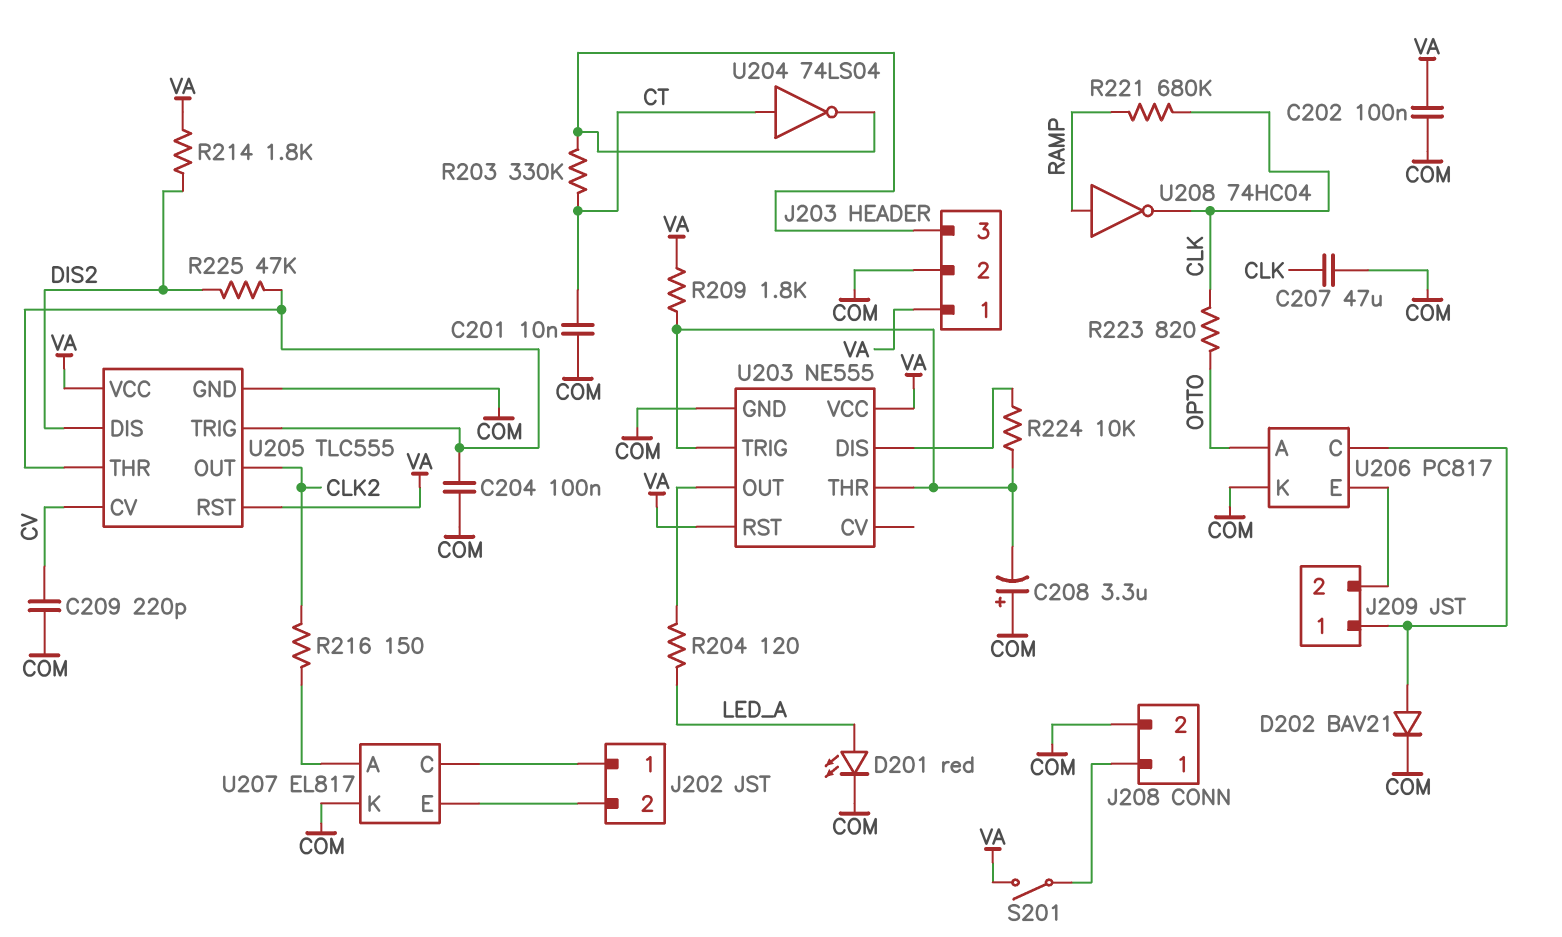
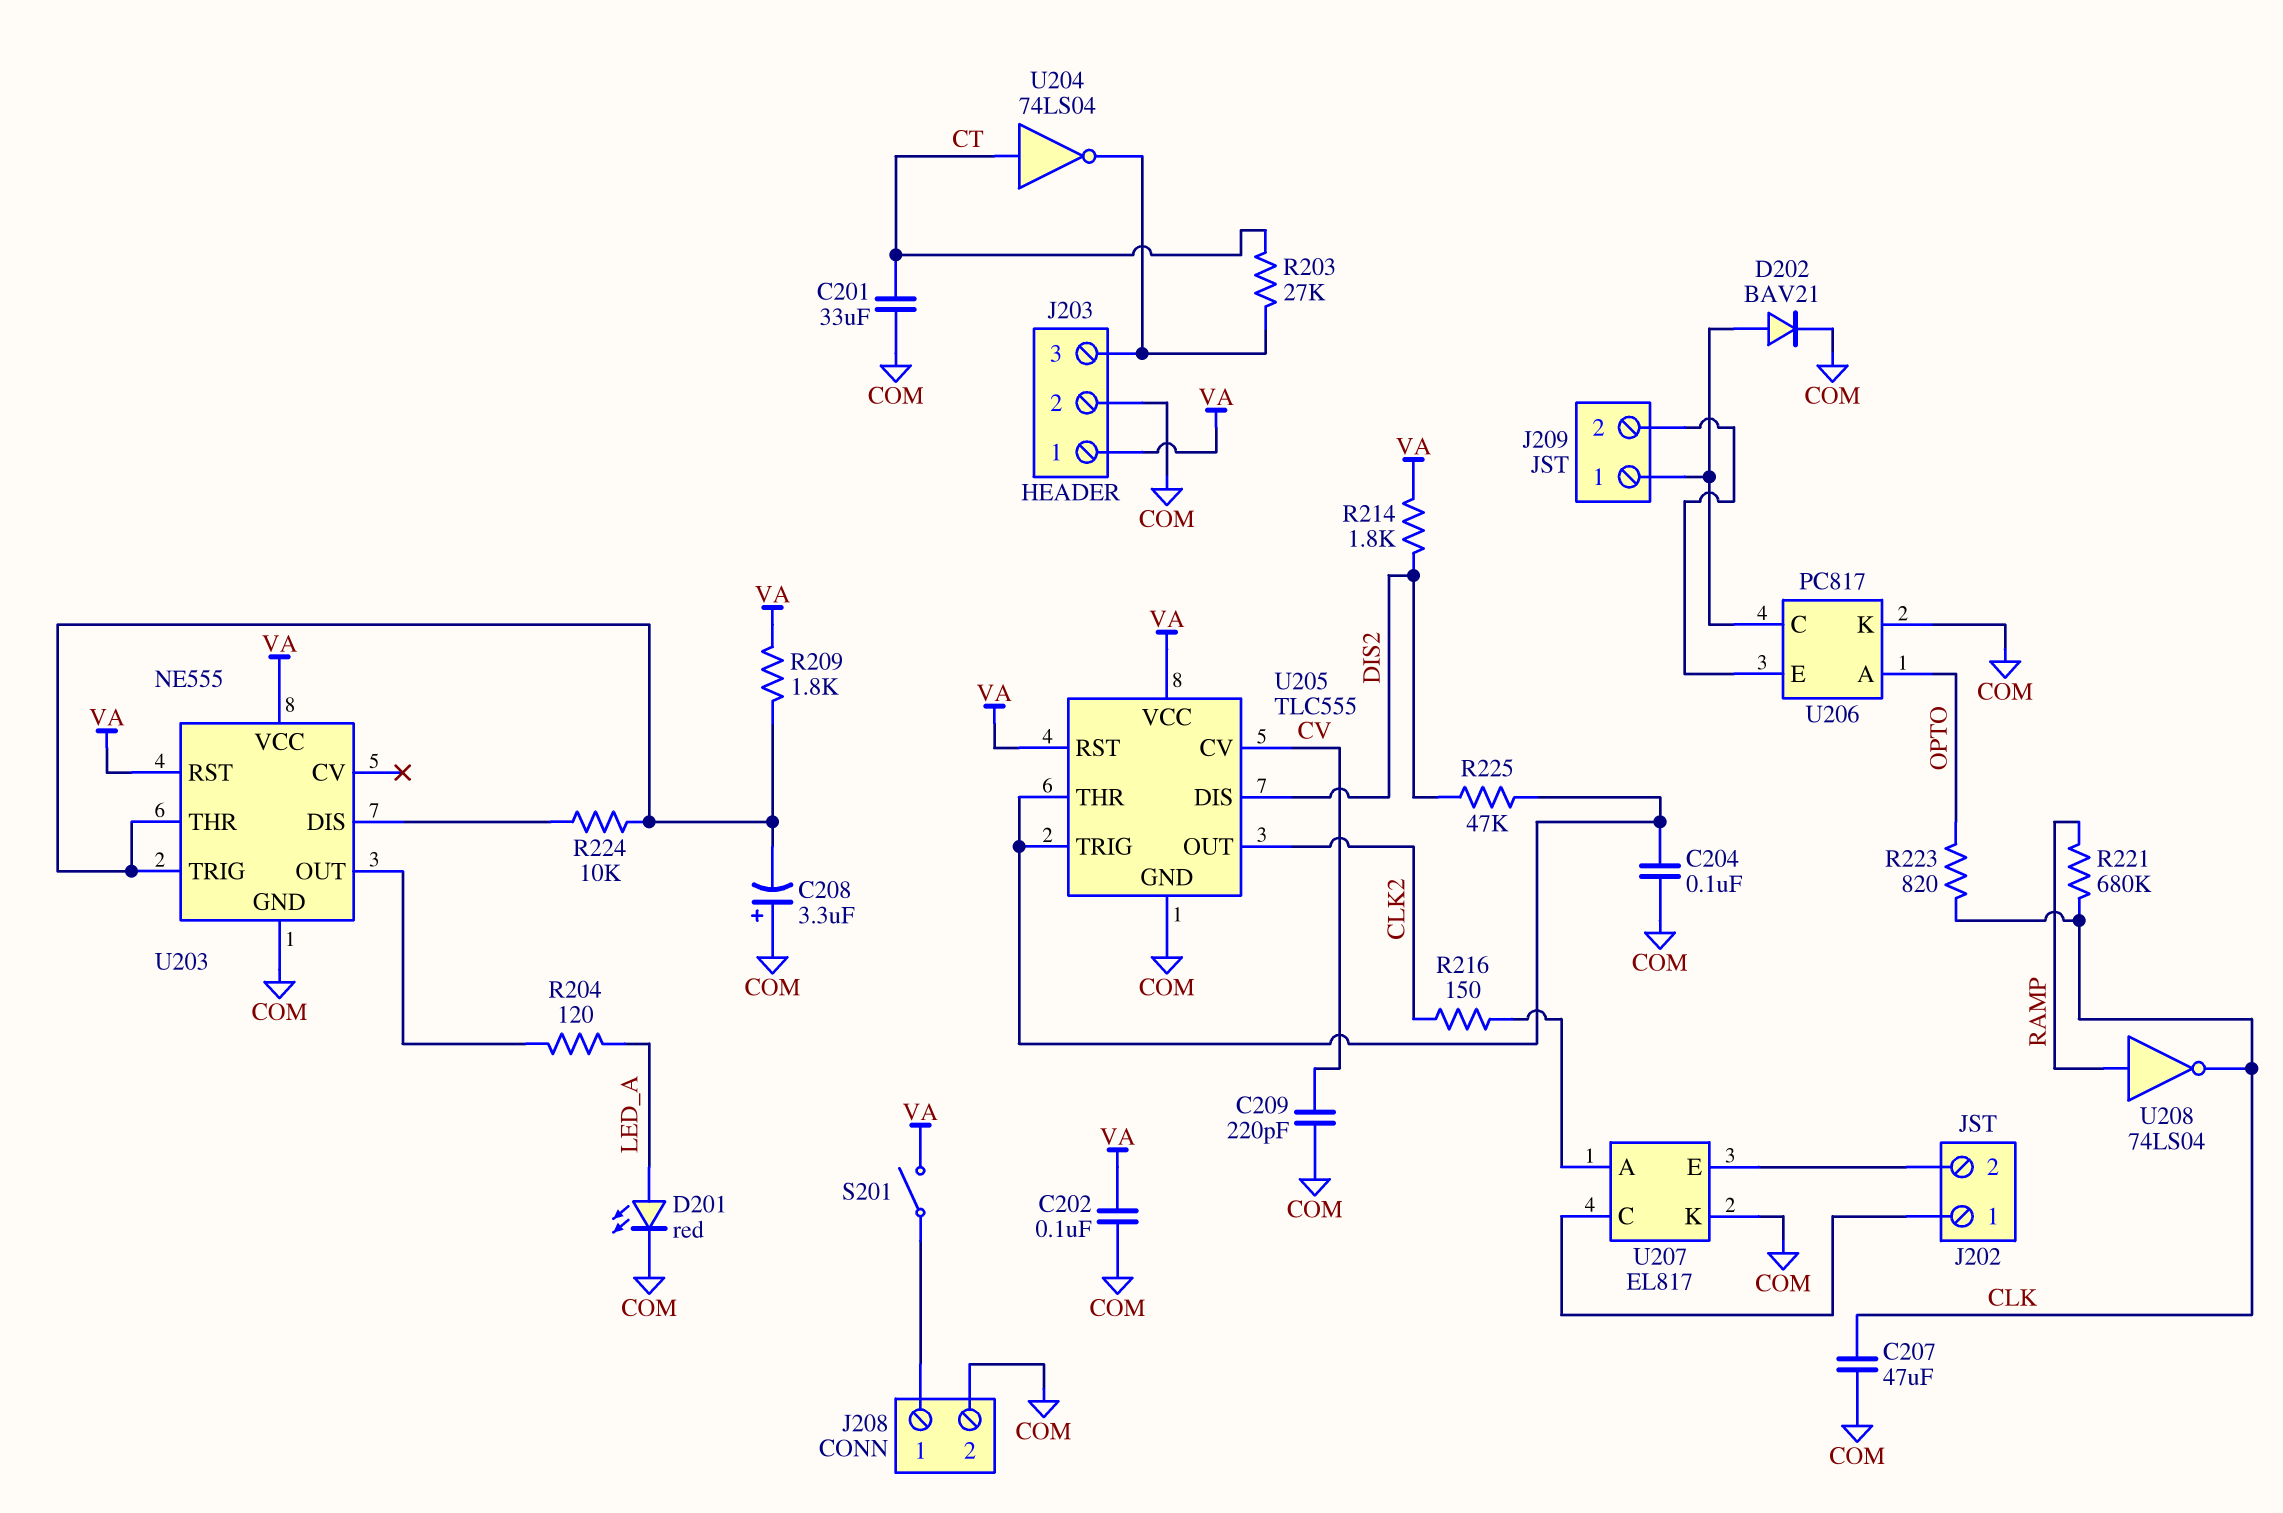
C201: 10nF (COM, CT) -> 33uF (COM, CT)
R203: 330k (CT, J203/3) -> 27k (CT, J203/3)
U208: NOT 74HC04 (in RAMP, out CLK) -> NOT 74LS04 (in RAMP, out CLK)

